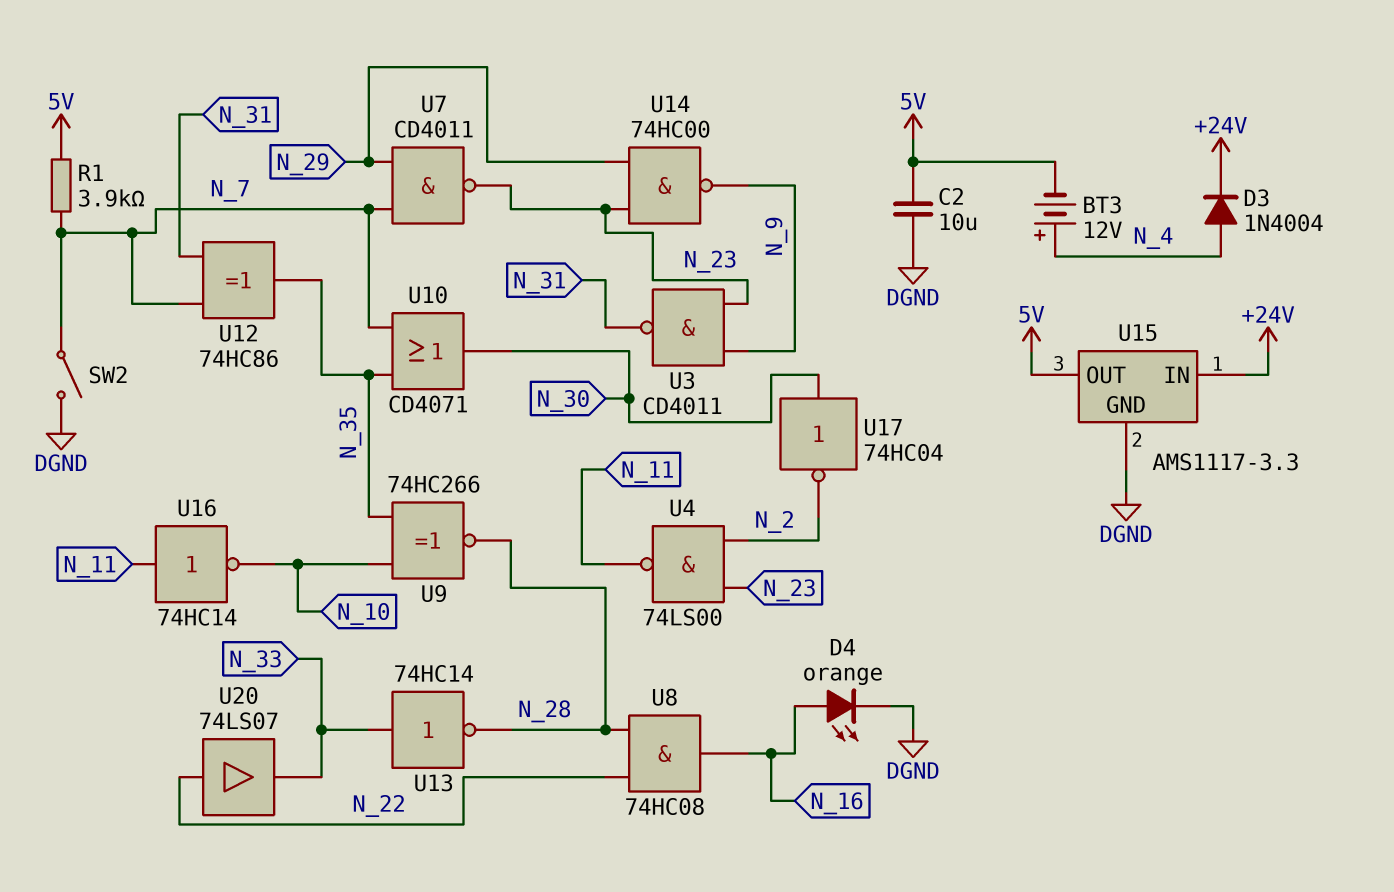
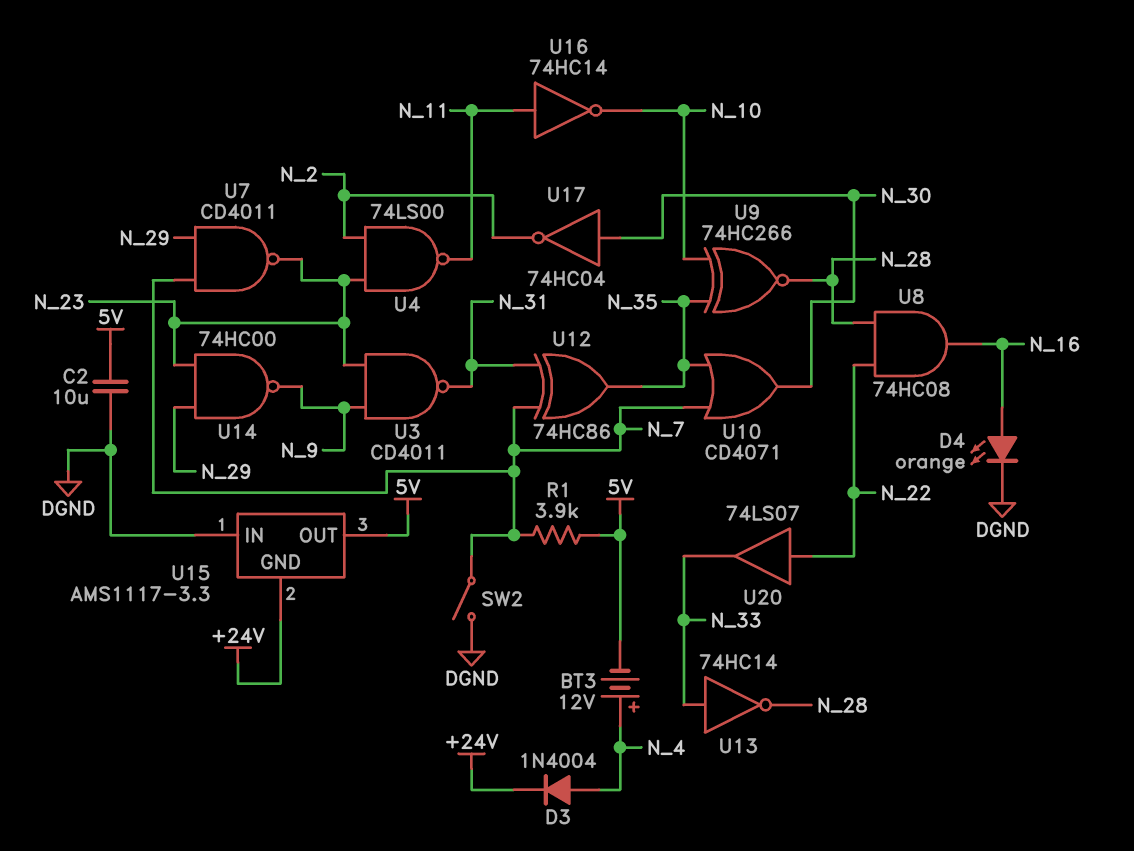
U15 pin GND: DGND -> +24V
U15 pin IN: +24V -> DGND

